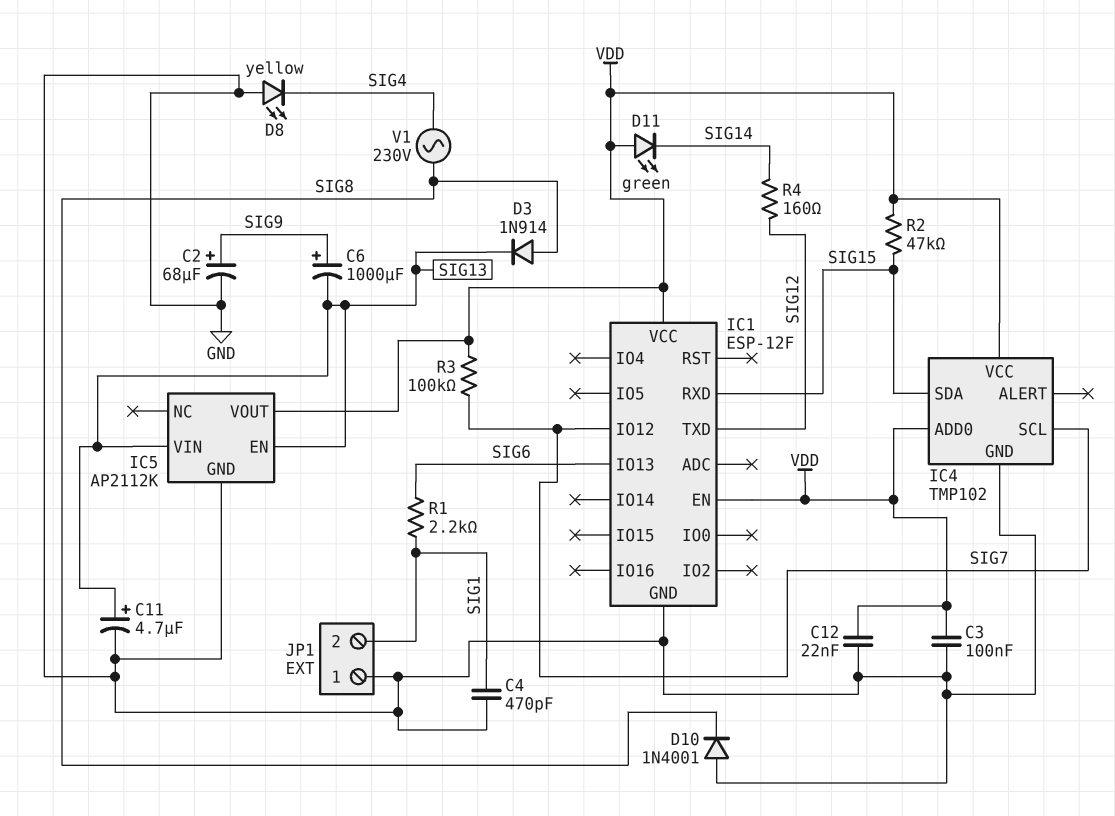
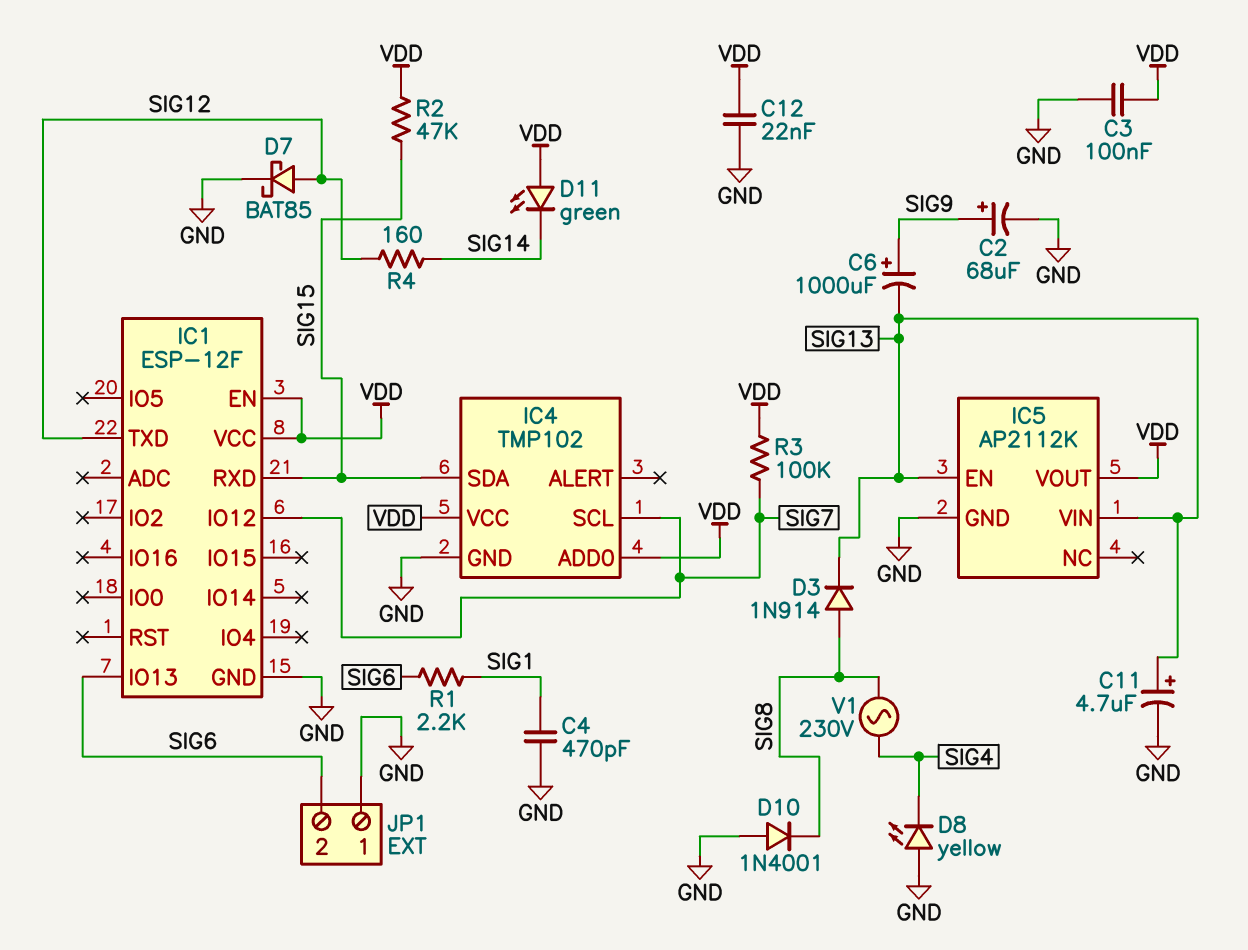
D7: none -> schottky BAT85 (A SIG12, K GND)
JP1 pin 2: SIG1 -> SIG6

